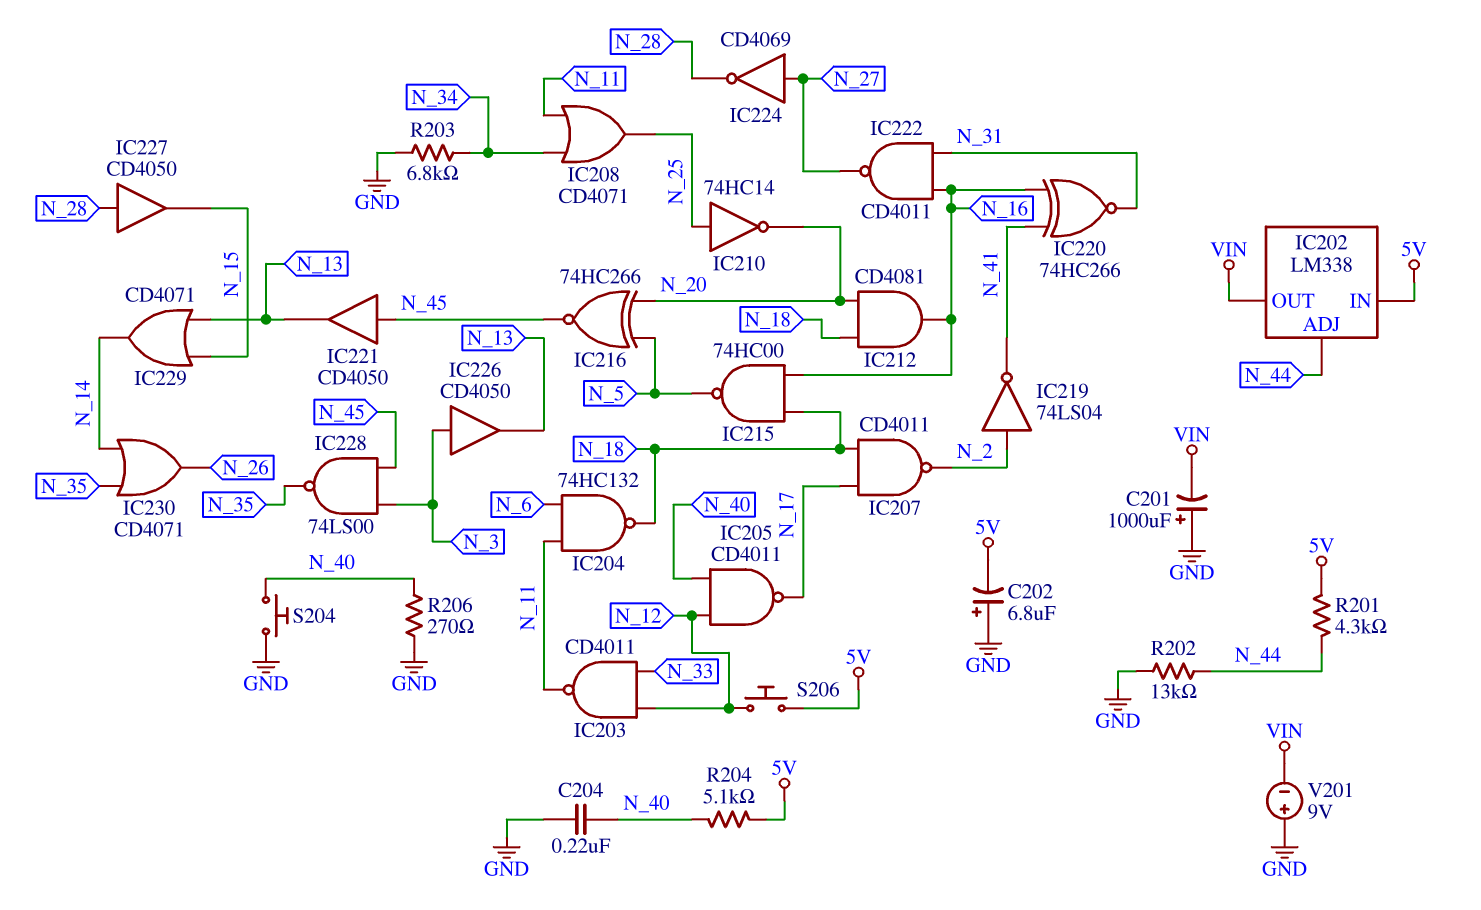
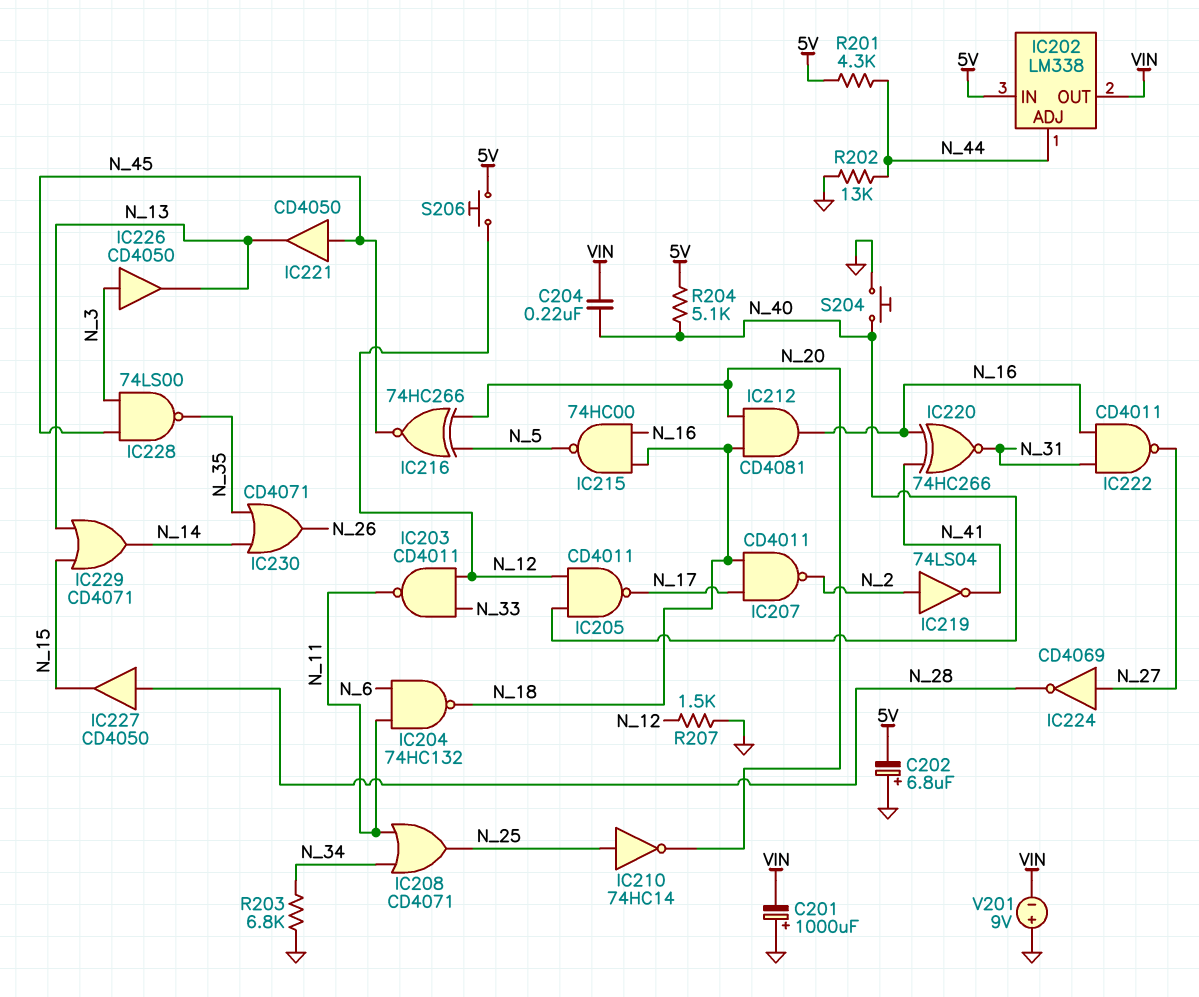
C204: 220nF (GND, N_40) -> 220nF (N_40, VIN)
R206: 270 (GND, N_40) -> none
R207: none -> 1.5k (GND, N_12)

